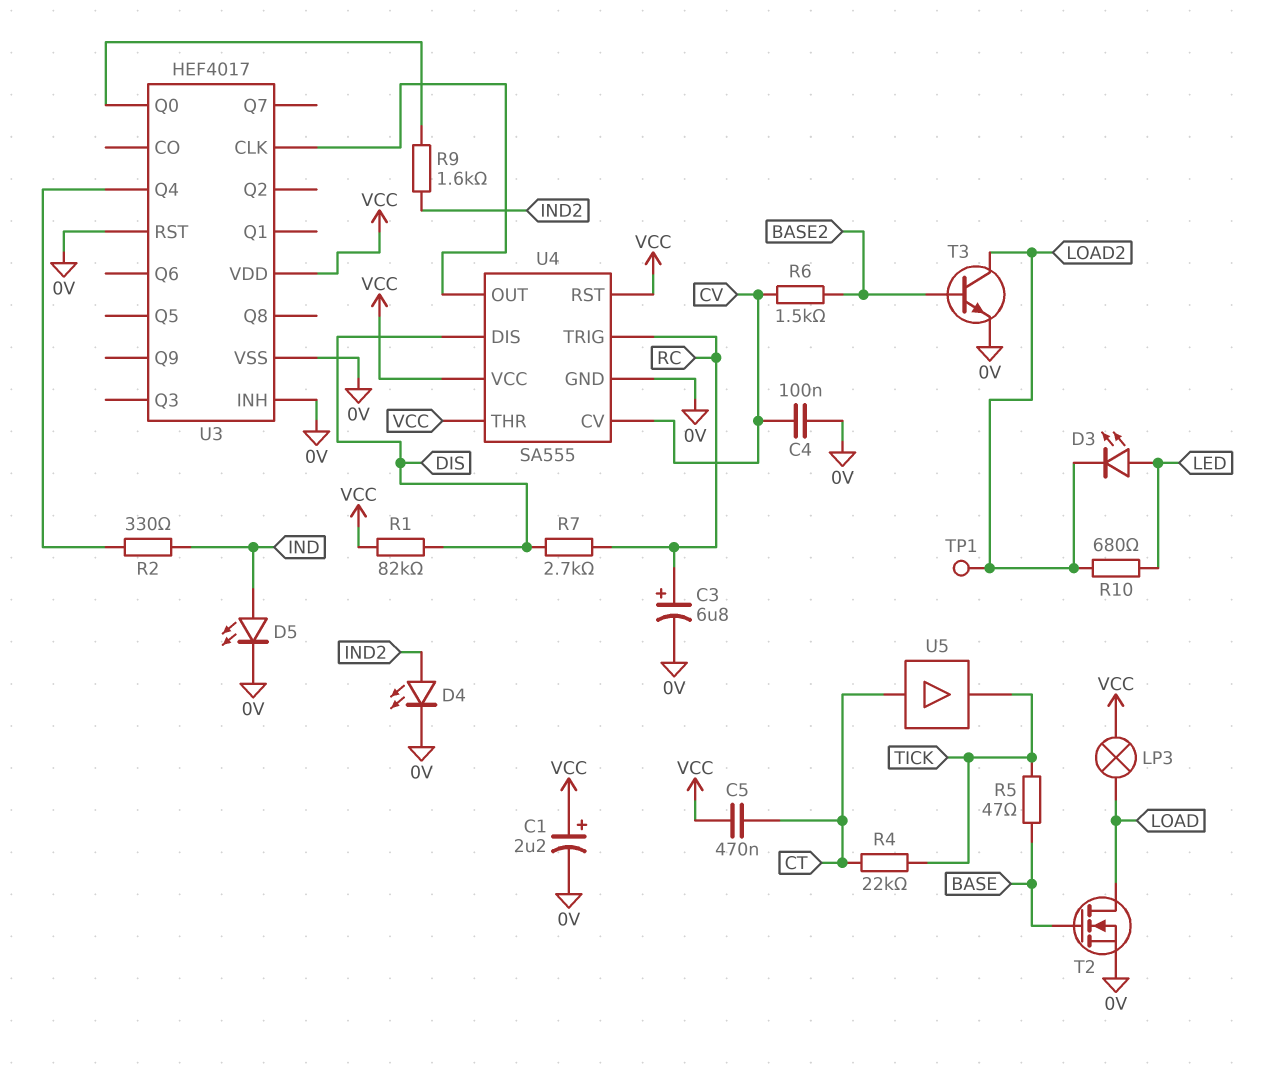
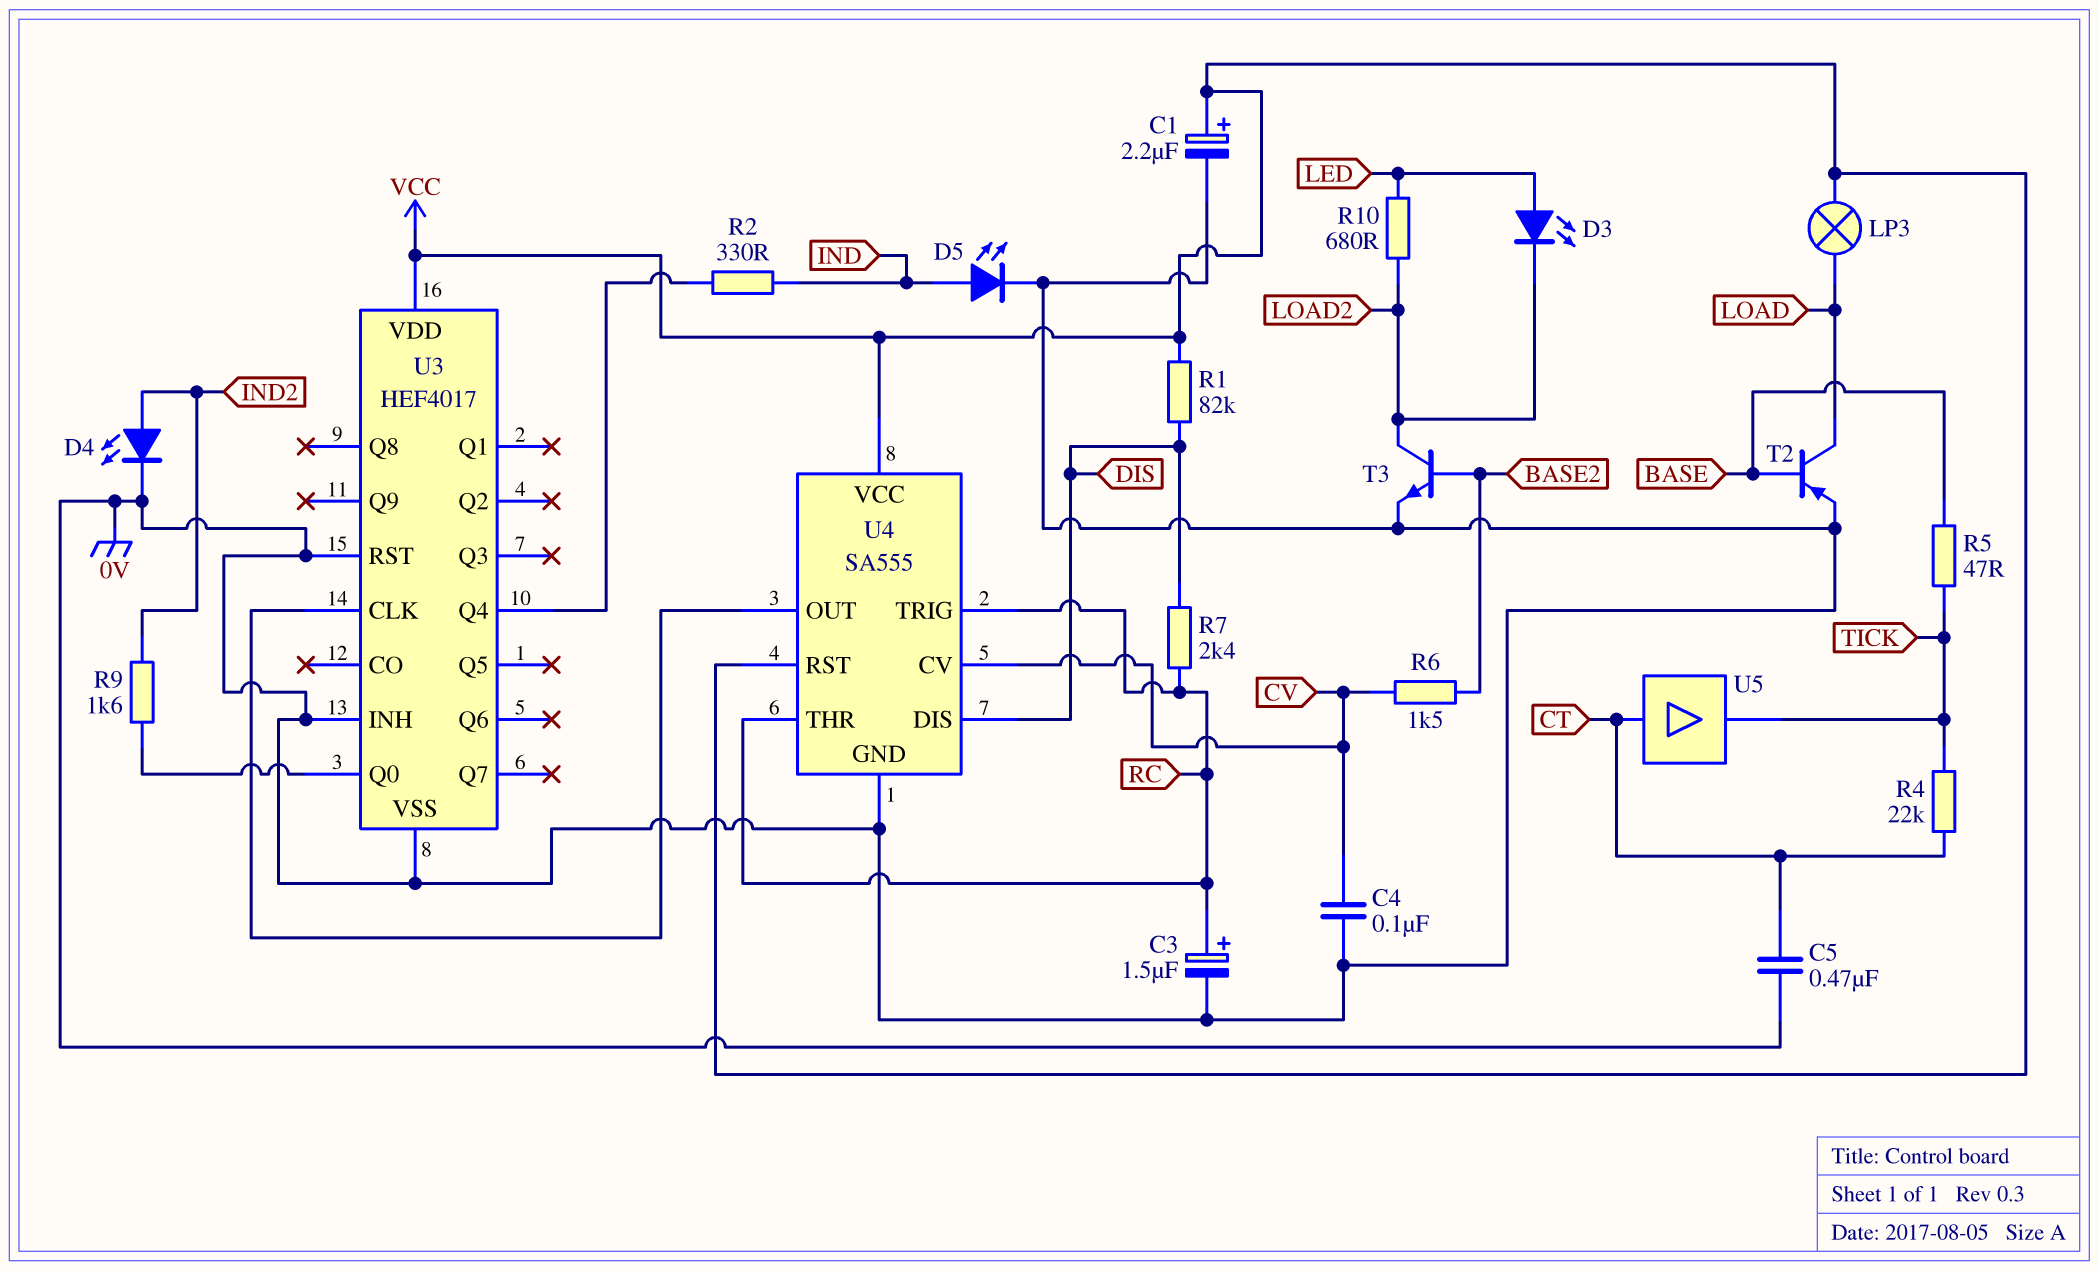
C3: 6.8uF (plus RC, minus 0V) -> 1.5uF (plus RC, minus 0V)
C5: 470nF (CT, VCC) -> 470nF (0V, CT)
R7: 2.7k (DIS, RC) -> 2.4k (DIS, RC)
T2: NMOS (G BASE, D LOAD, S 0V) -> PNP (B BASE, C LOAD, E 0V)
TP1: test point (LOAD2) -> none
U4 pin THR: VCC -> RC

